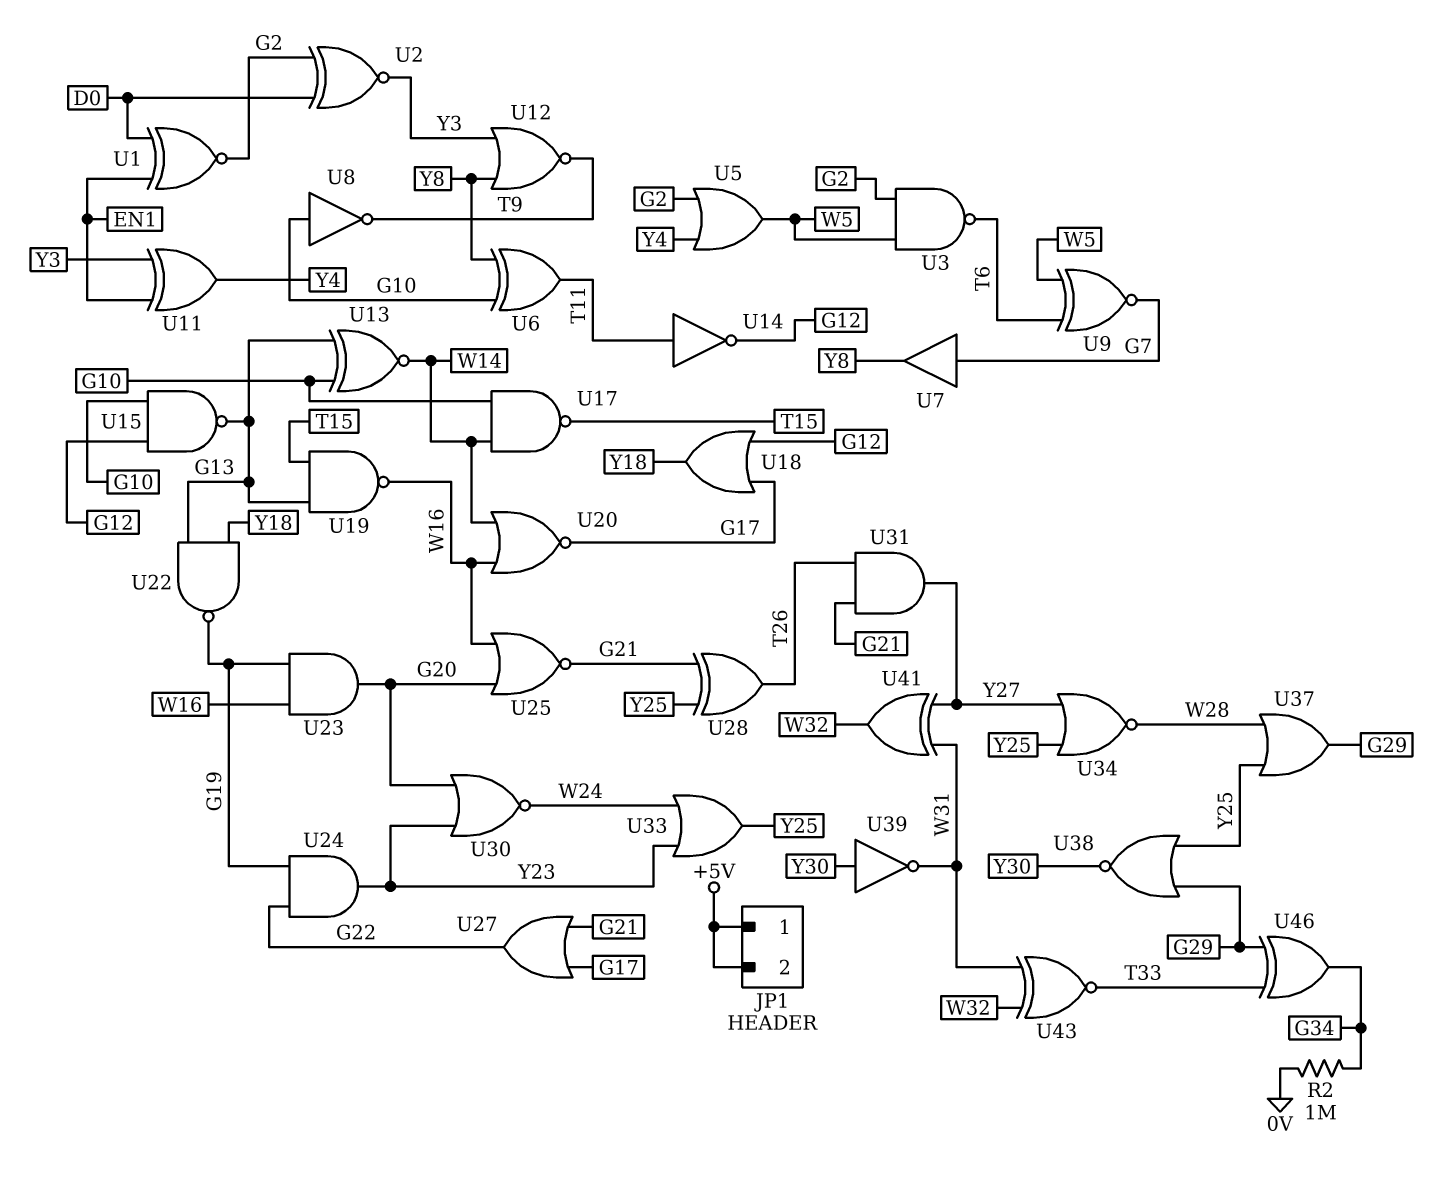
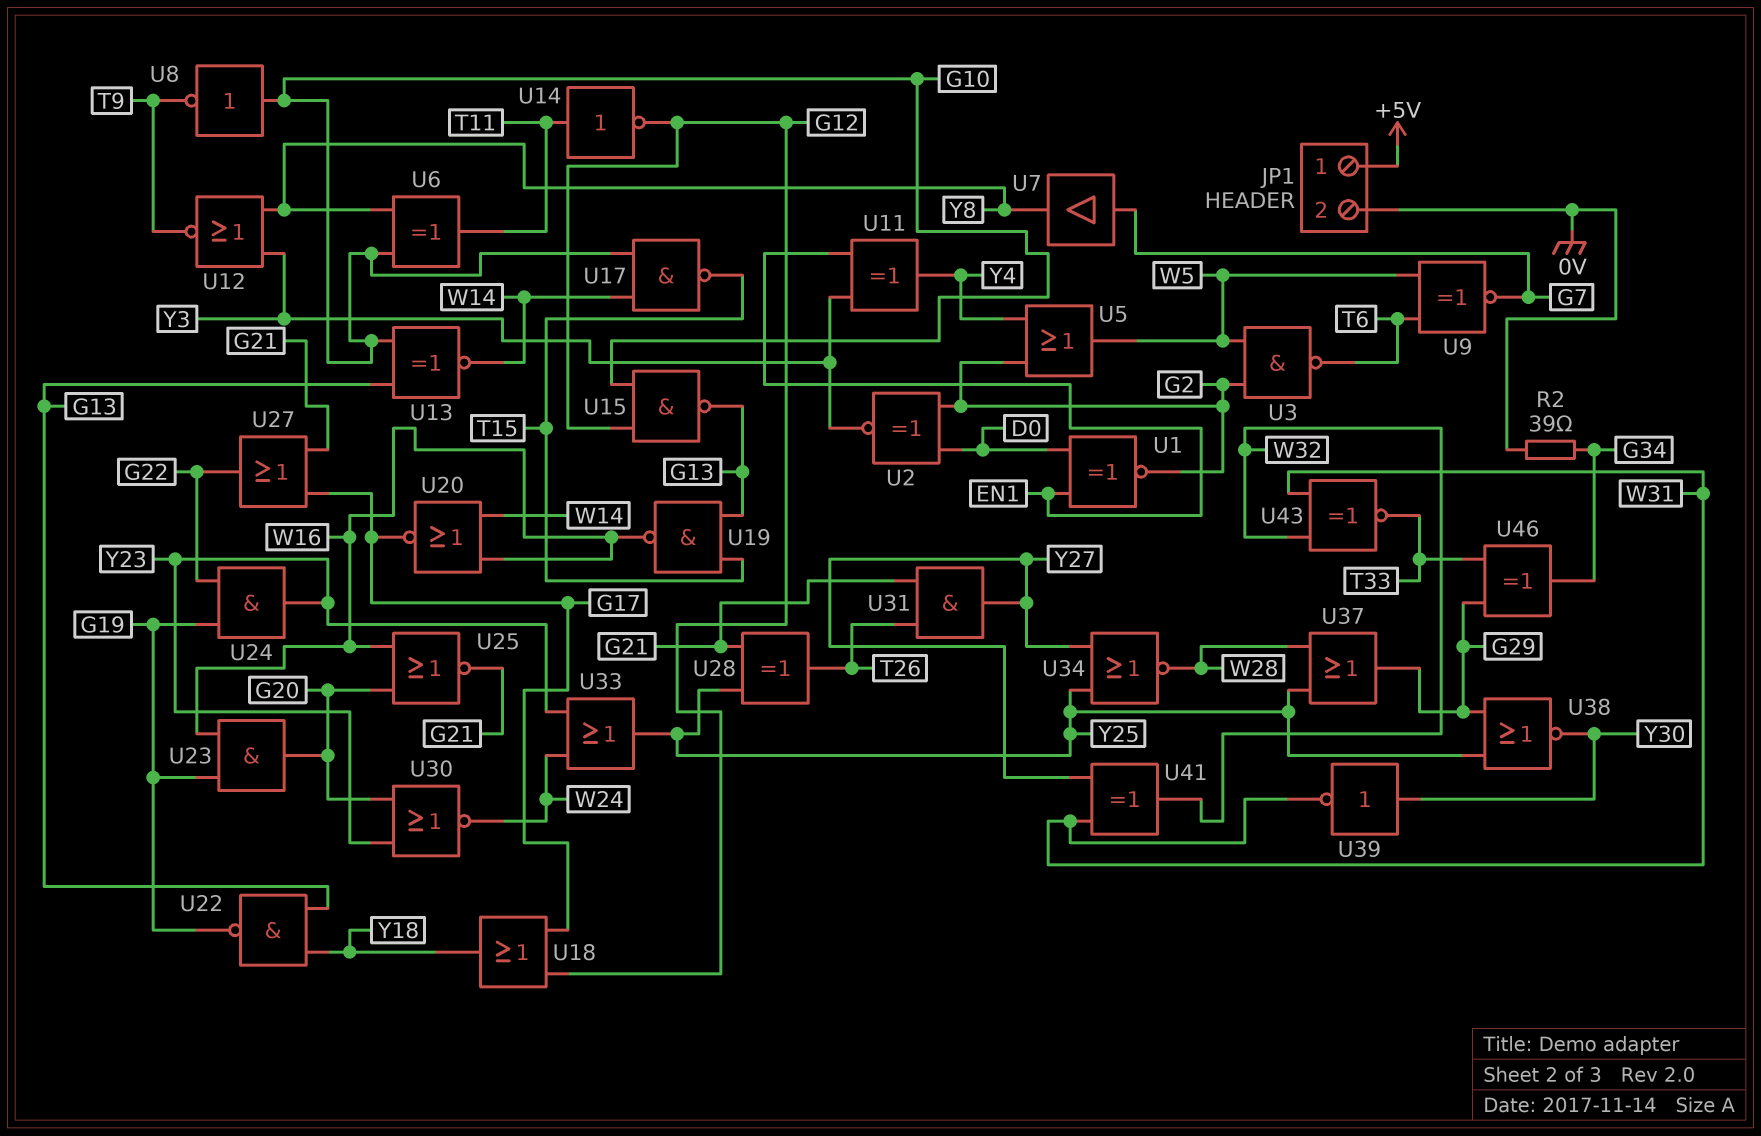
JP1 pin 2: +5V -> 0V
R2: 1M (0V, G34) -> 39 (0V, G34)

